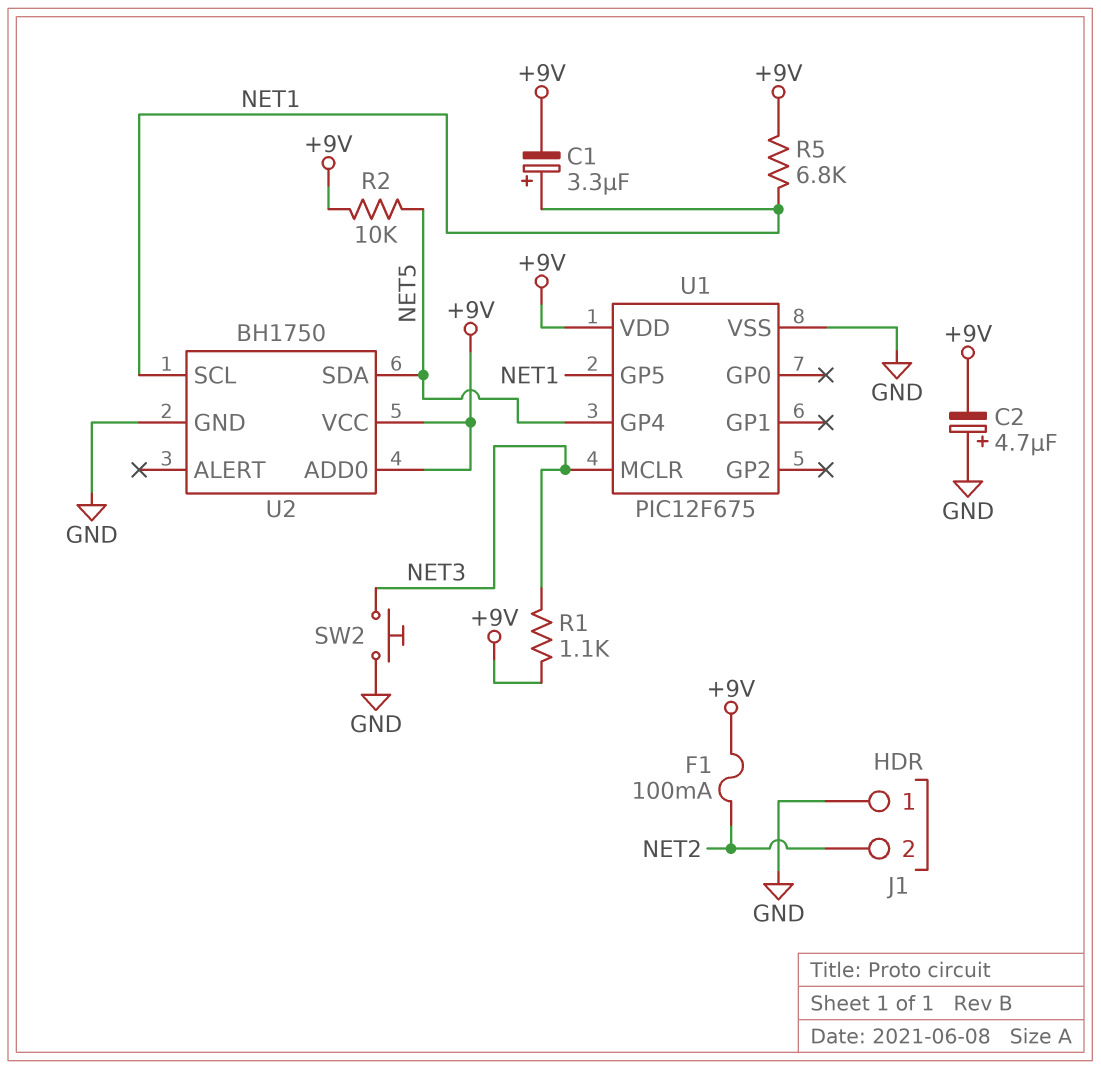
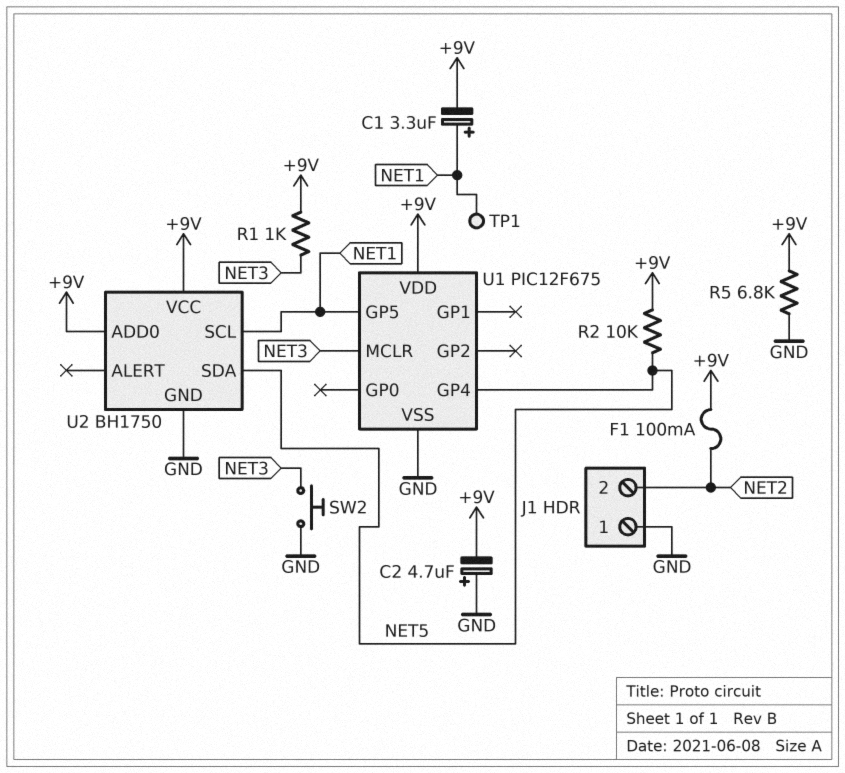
R1: 1.1k (+9V, NET3) -> 1k (+9V, NET3)
R5: 6.8k (+9V, NET1) -> 6.8k (+9V, GND)
TP1: none -> test point (NET1)

